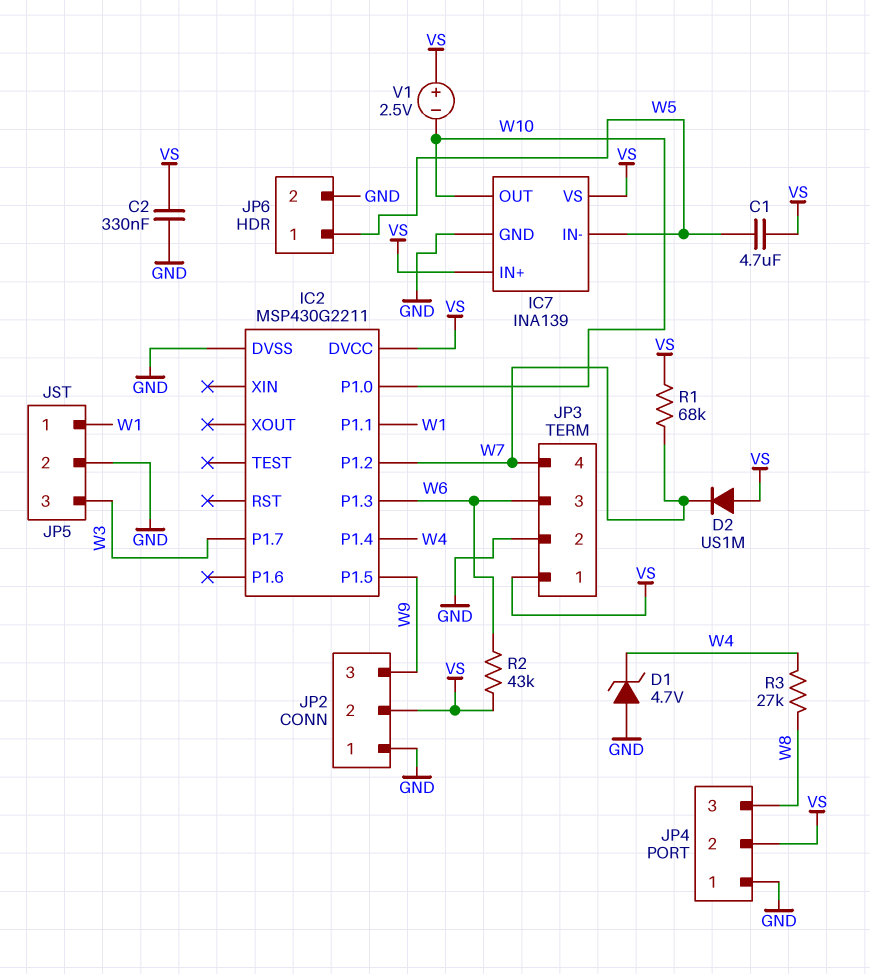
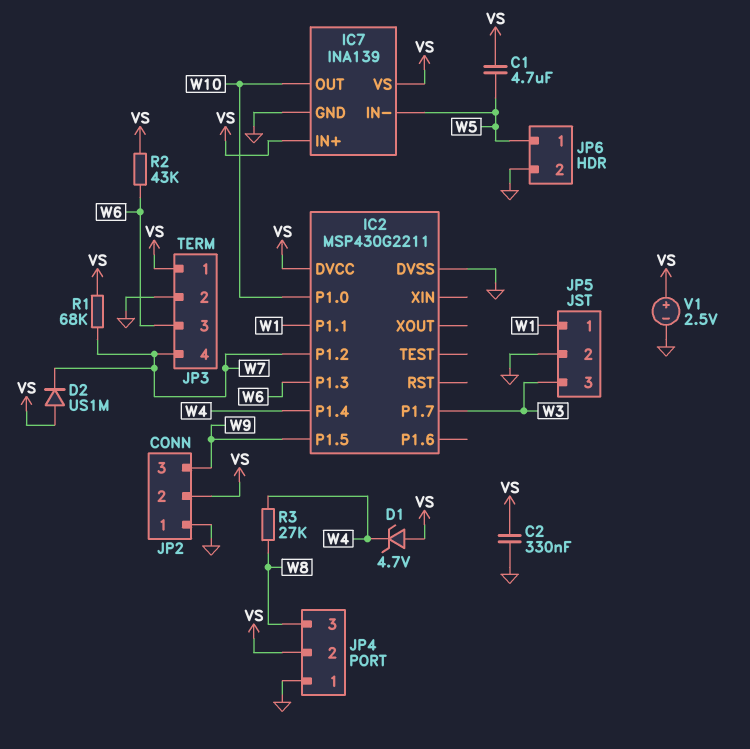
D1: zener 4.7V (A GND, K W4) -> zener 4.7V (A VS, K W4)
V1: 2.5V (plus VS, minus W10) -> 2.5V (plus VS, minus GND)

